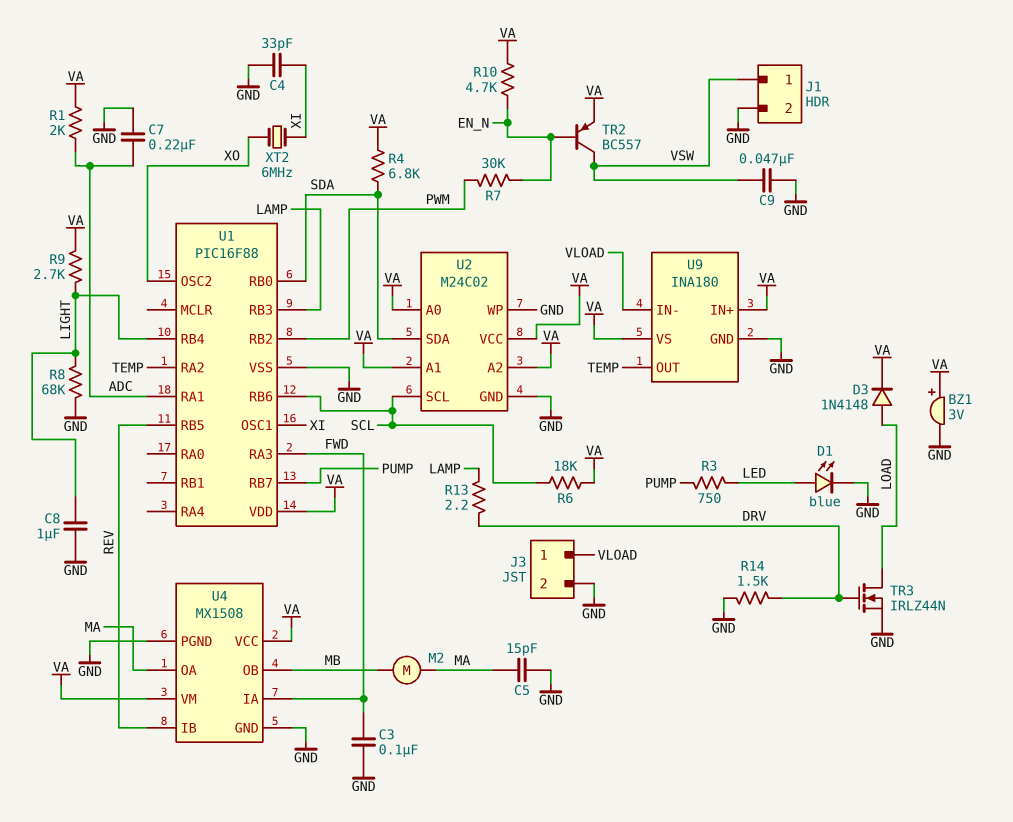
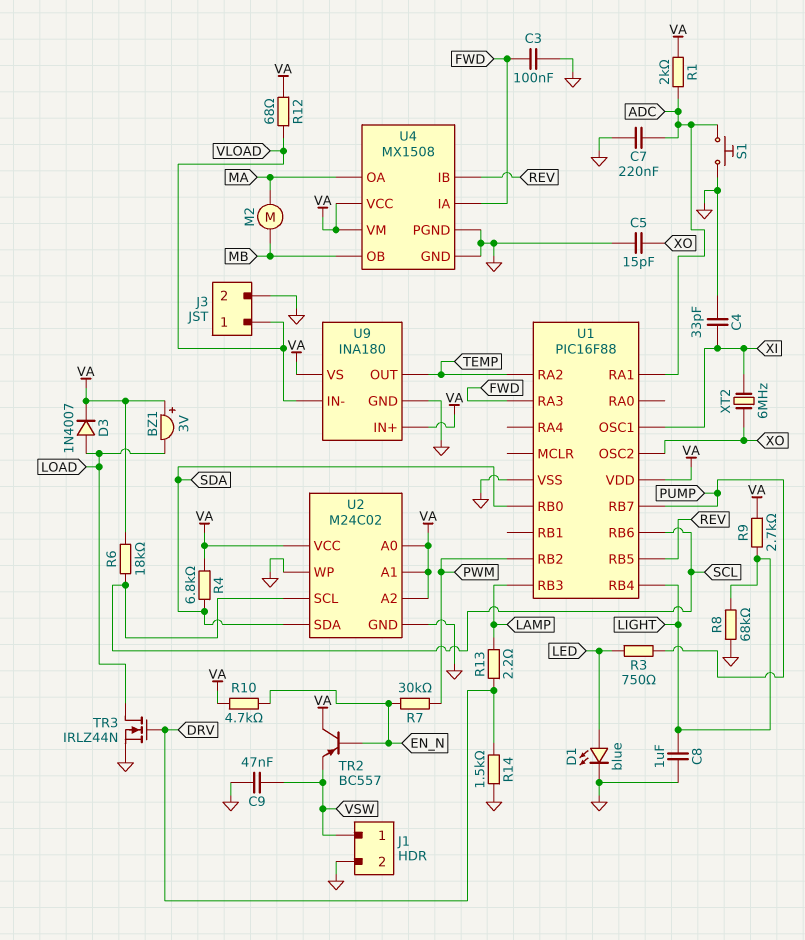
BZ1: buzzer 3V (plus VA, minus GND) -> buzzer 3V (plus VA, minus LOAD)
C5: 15pF (GND, MA) -> 15pF (GND, XO)
D3: diode 1N4148 (A LOAD, K VA) -> diode 1N4007 (A LOAD, K VA)
R12: none -> 68 (VA, VLOAD)
S1: none -> button (ADC, GND)
TR2: PNP BC557 (B EN_N, C VSW, E VA) -> PNP BC557 (B EN_N, C VA, E VSW)

